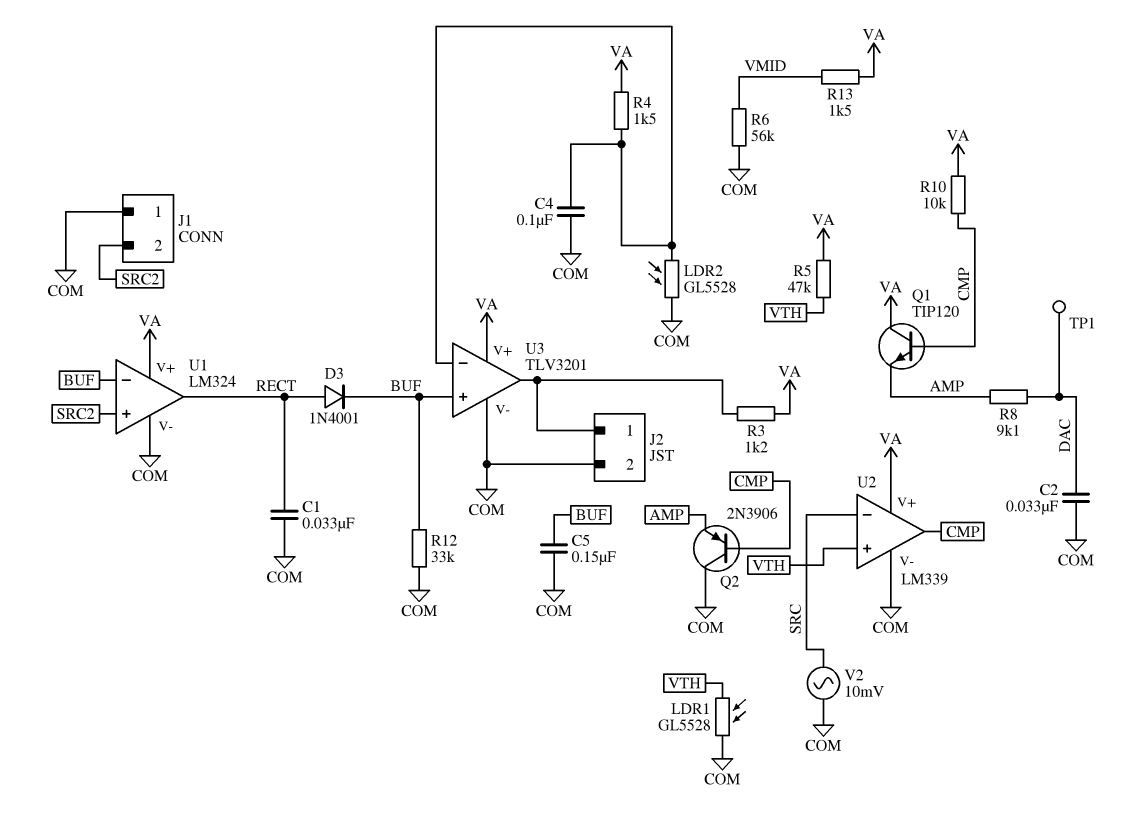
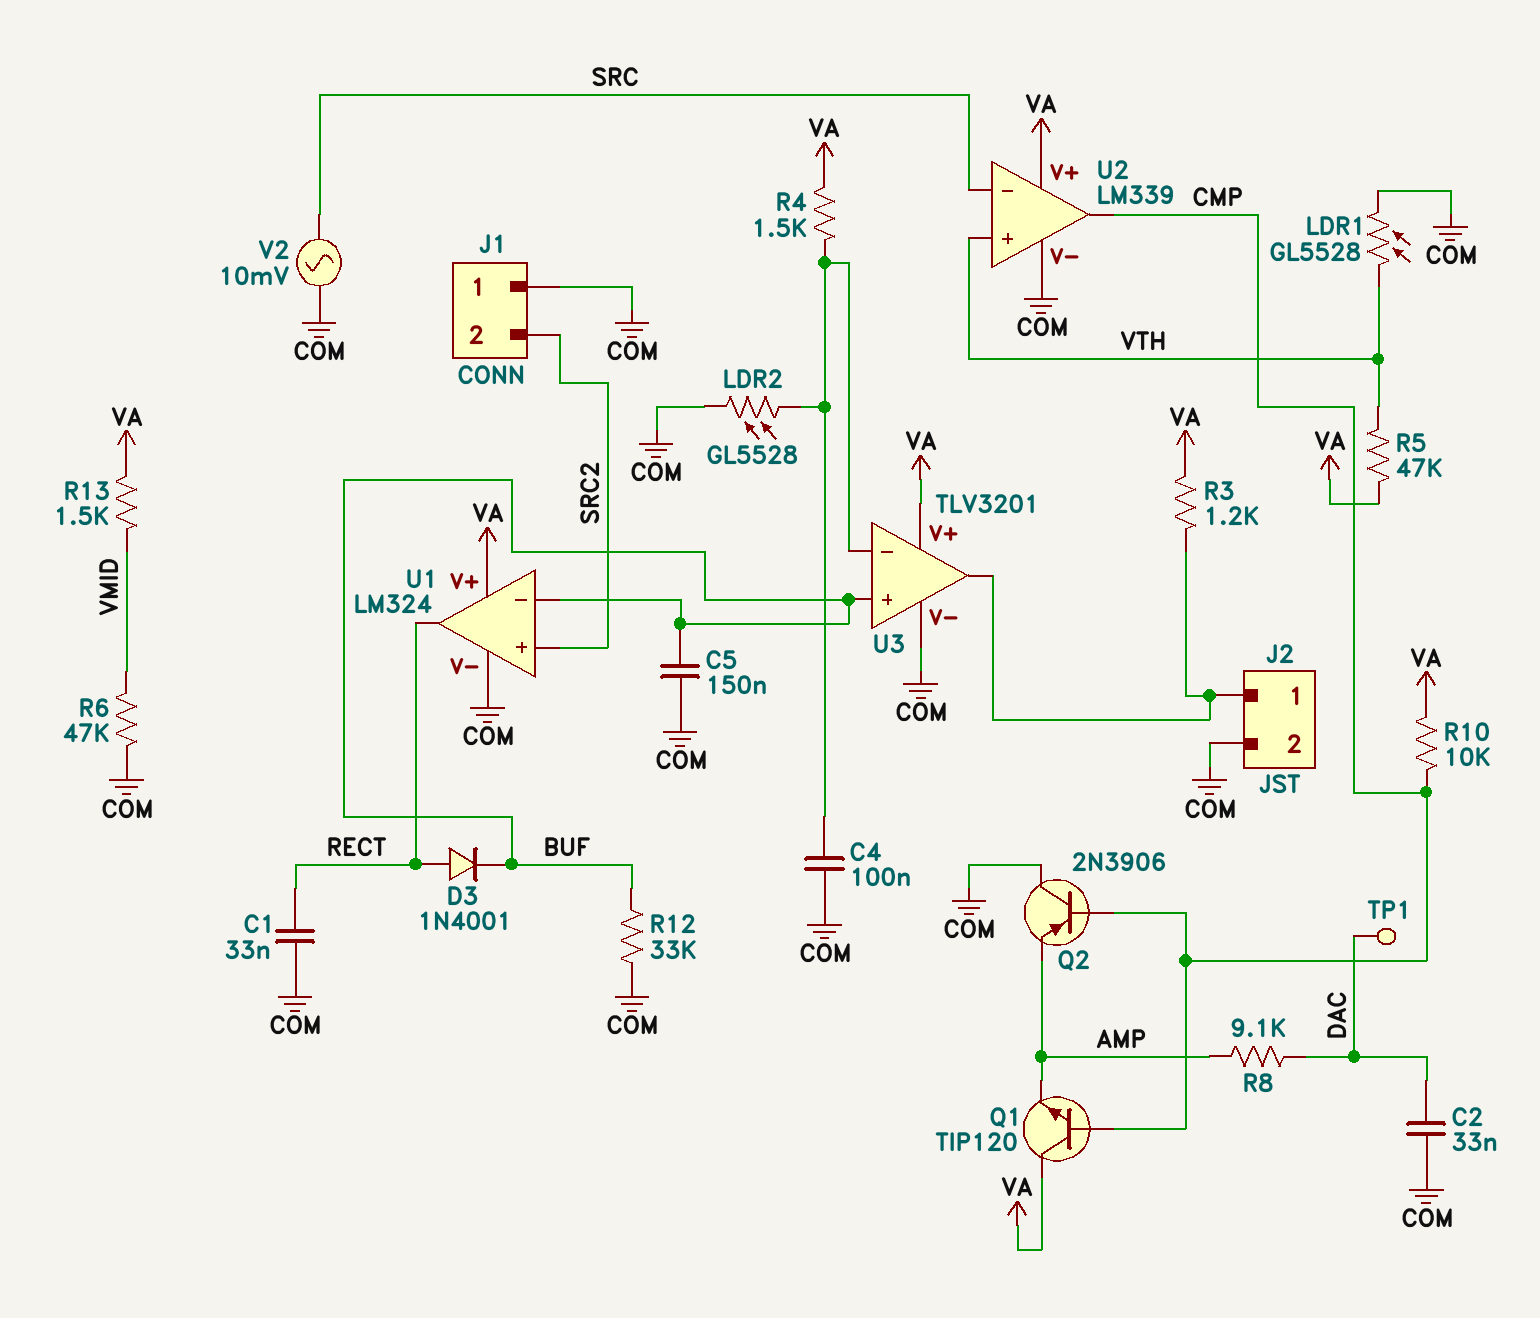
R6: 56k (COM, VMID) -> 47k (COM, VMID)

